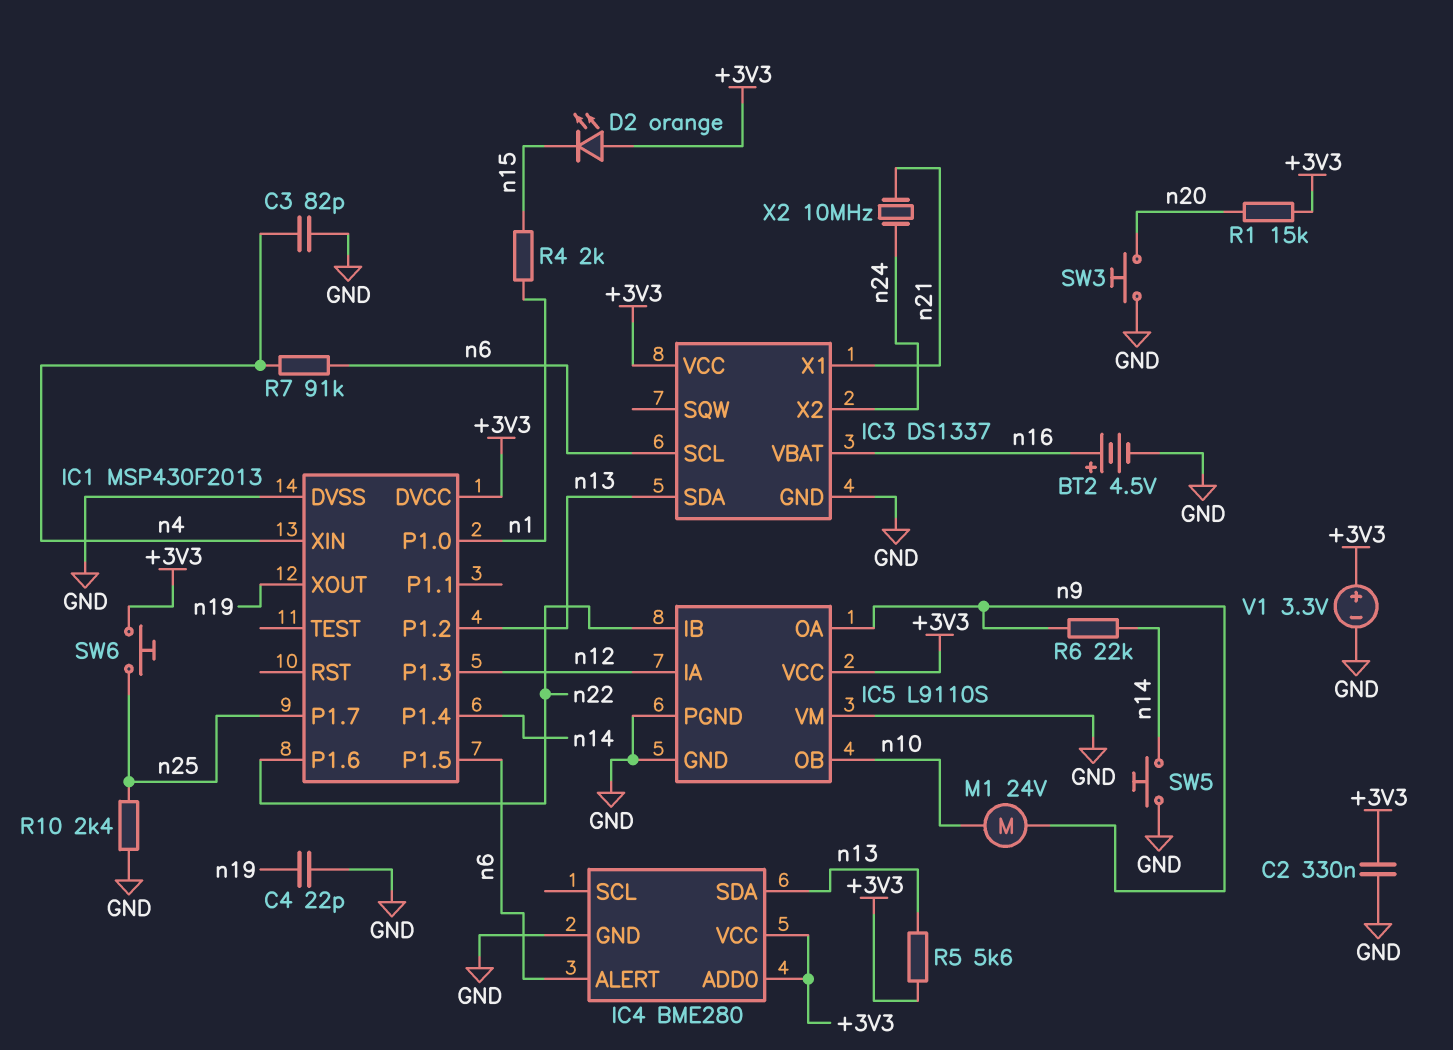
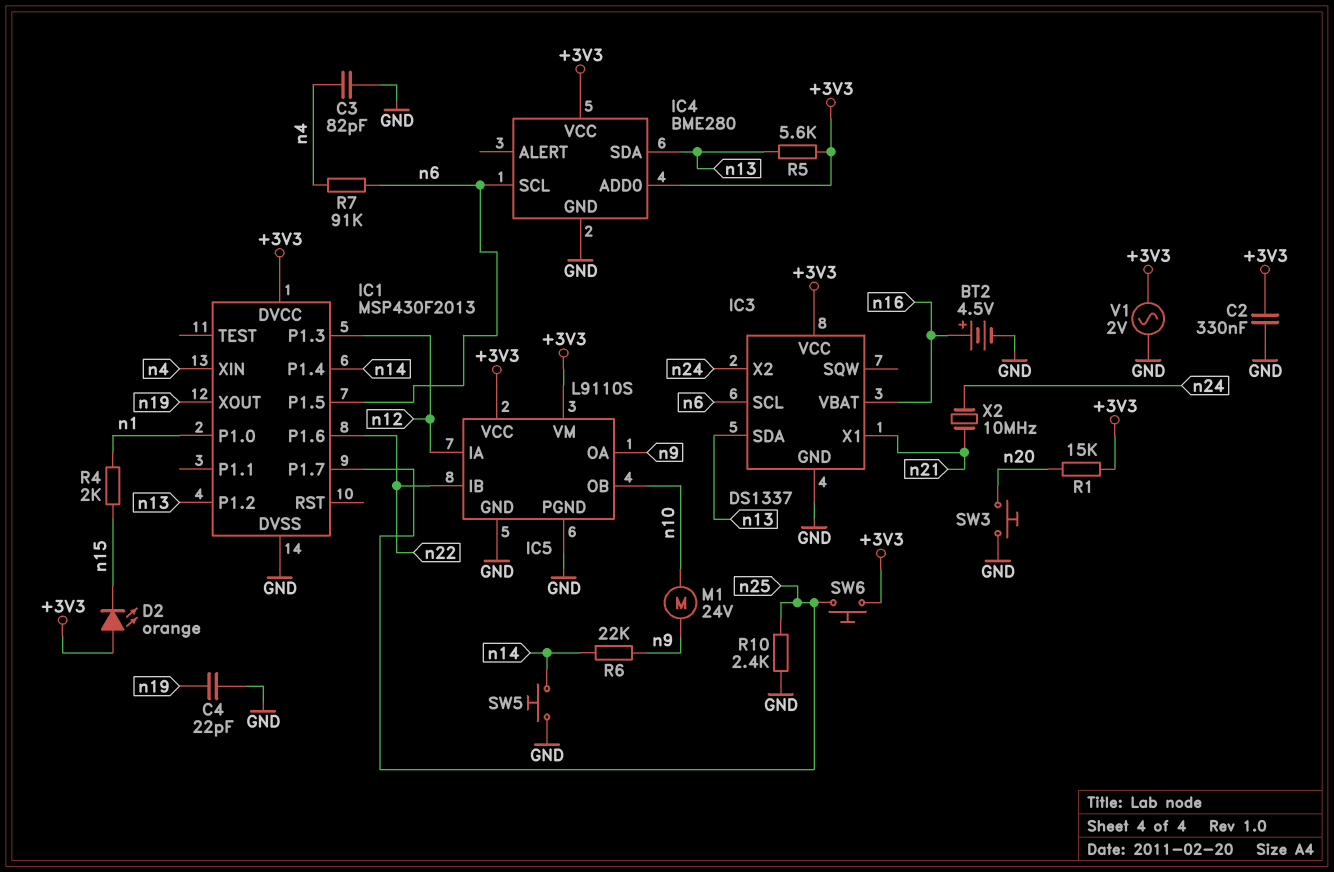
IC4 pin ALERT: n6 -> none
IC4 pin SCL: none -> n6
IC5 pin VM: GND -> +3V3
V1: 3.3V (plus +3V3, minus GND) -> AC 2V (+3V3, GND)

